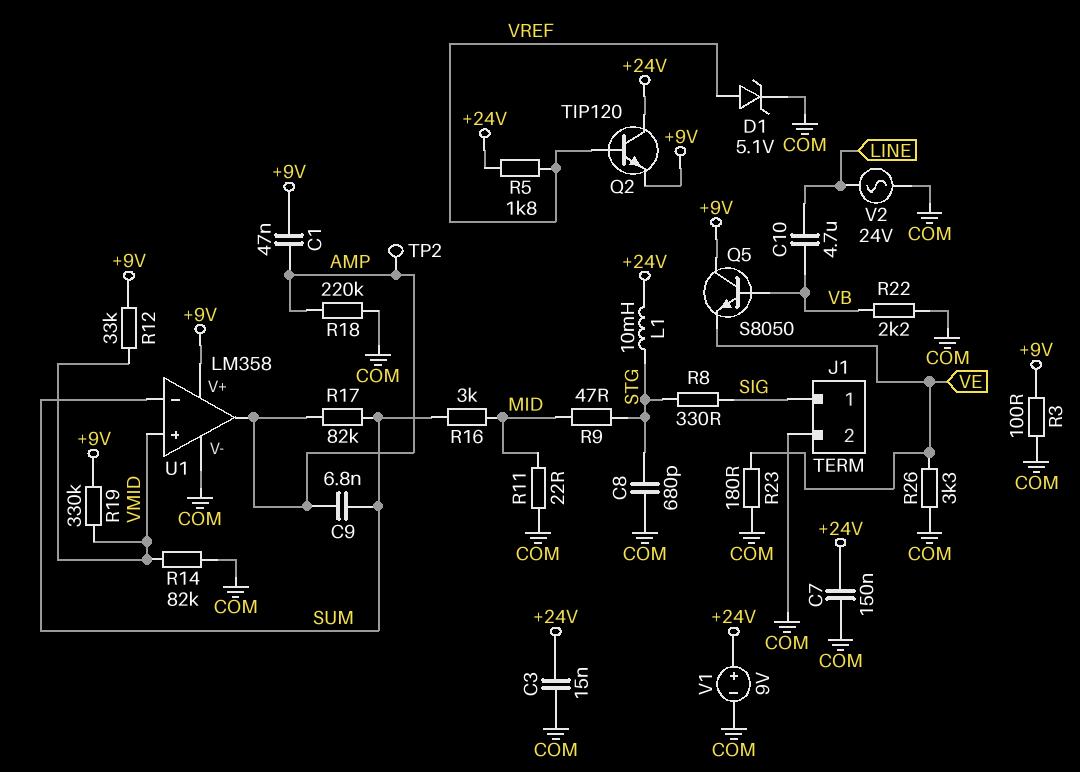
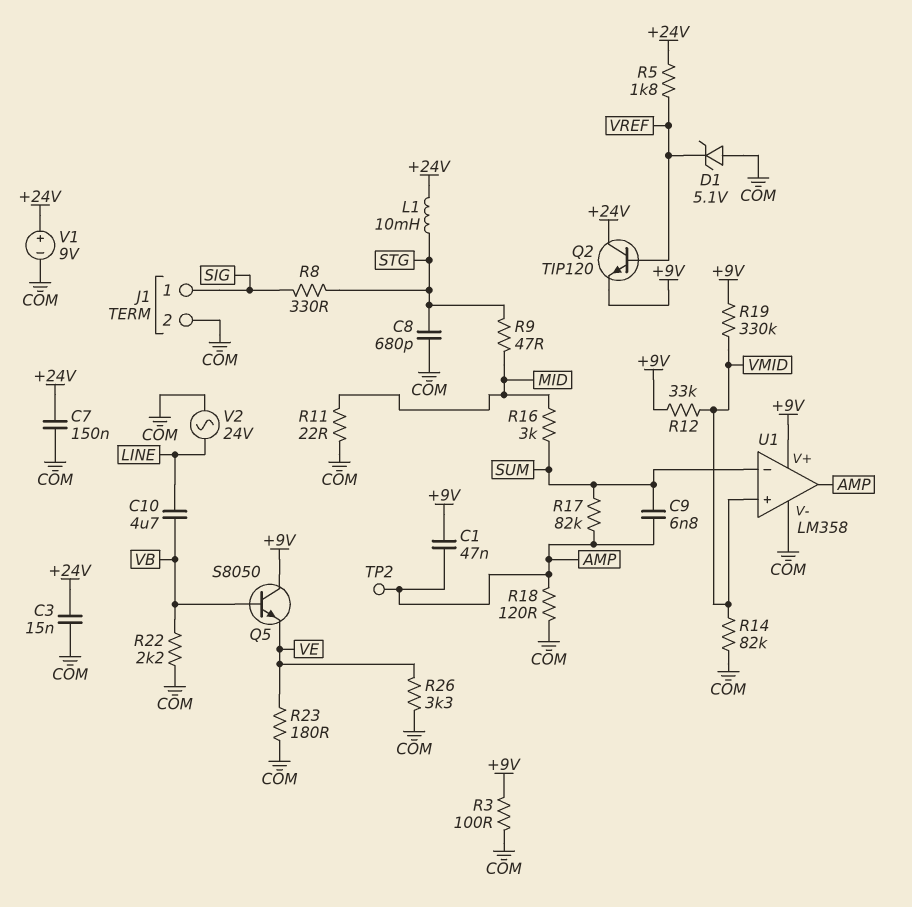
D1: zener 5.1V (A VREF, K COM) -> zener 5.1V (A COM, K VREF)
R18: 220k (AMP, COM) -> 120 (AMP, COM)

